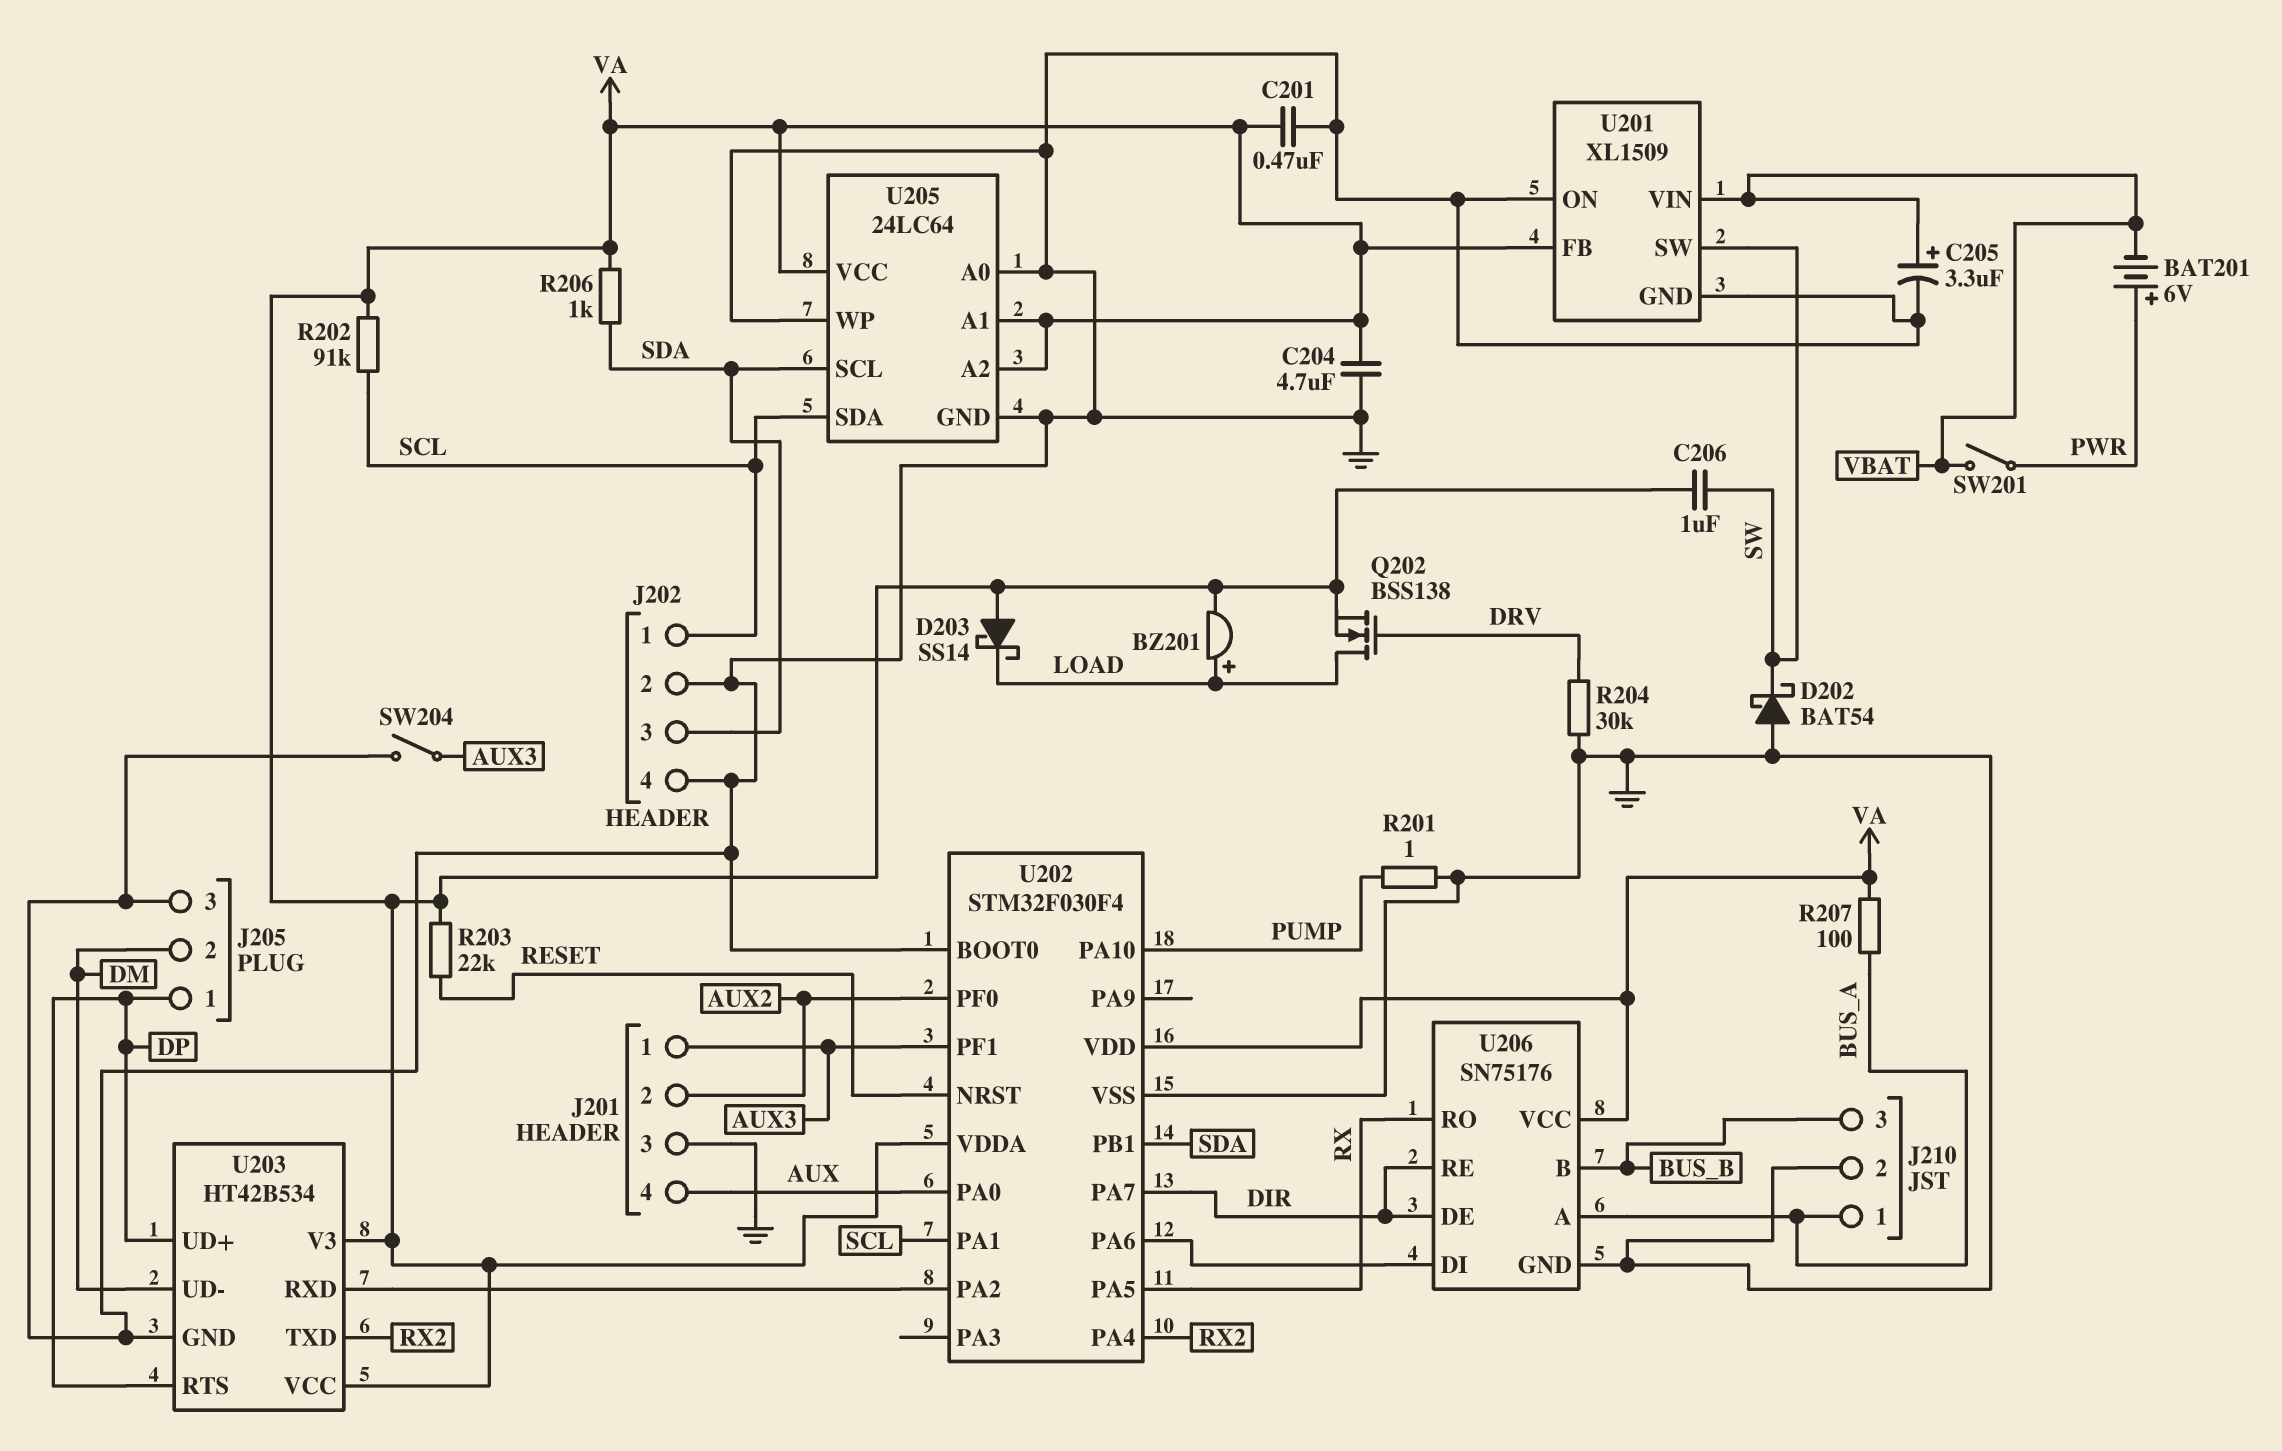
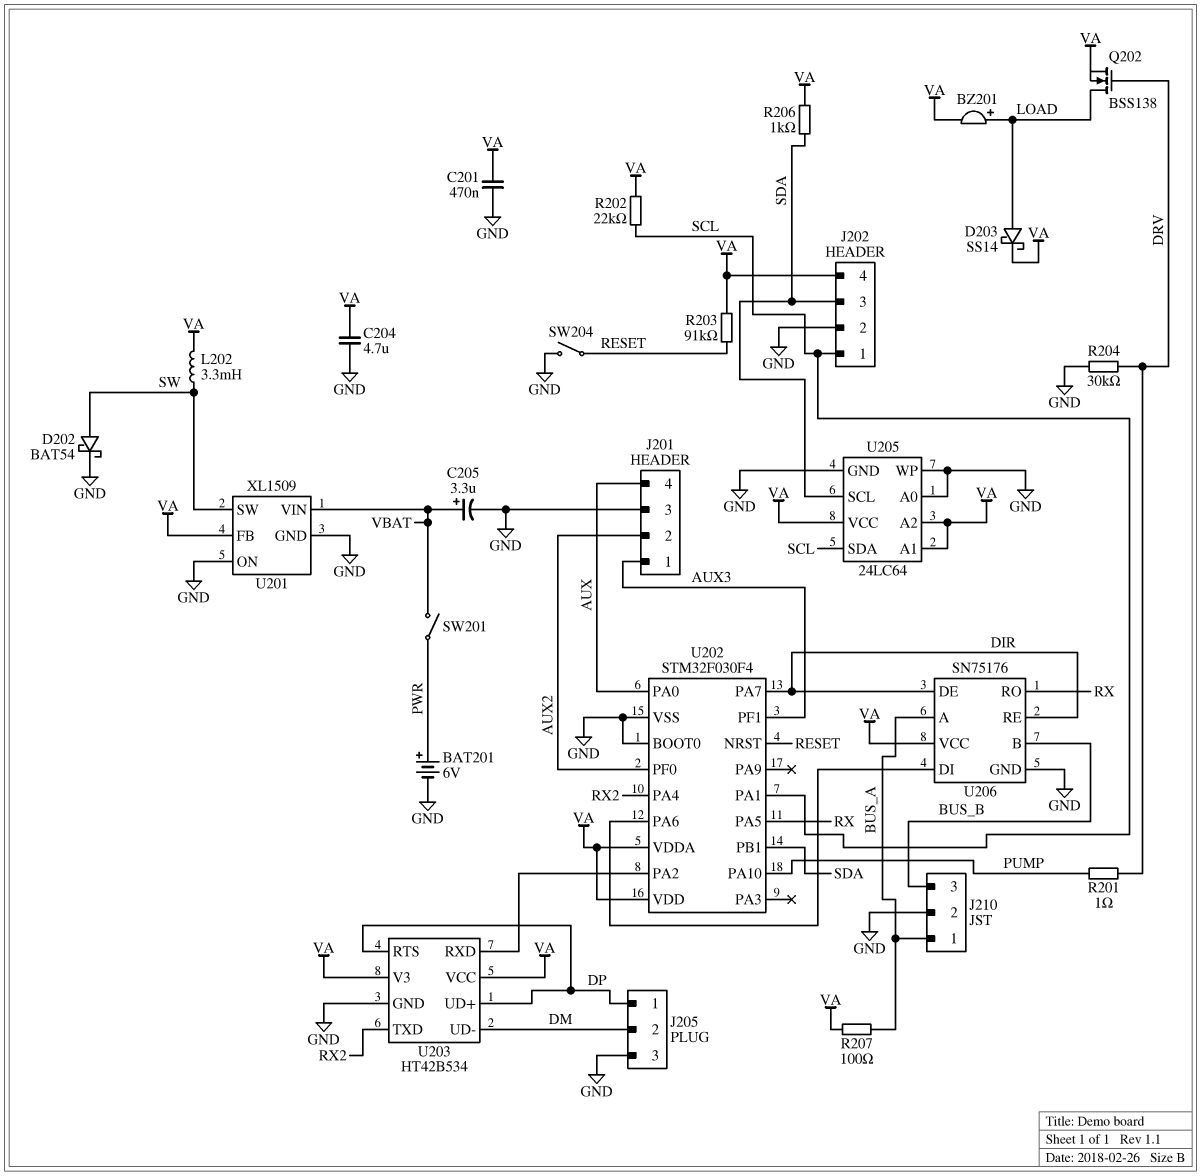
BAT201: 6V (plus PWR, minus VBAT) -> 6V (plus PWR, minus GND)
C206: 1uF (SW, VA) -> none
D202: schottky BAT54 (A GND, K SW) -> schottky BAT54 (A SW, K GND)
D203: schottky SS14 (A VA, K LOAD) -> schottky SS14 (A LOAD, K VA)
J202 pin 4: GND -> VA
L202: none -> 3.3mH (SW, VA)
R201: 1 (GND, PUMP) -> 1 (DRV, PUMP)
R202: 91k (SCL, VA) -> 22k (SCL, VA)
R203: 22k (RESET, VA) -> 91k (RESET, VA)
SW204: switch (AUX3, GND) -> switch (GND, RESET)

